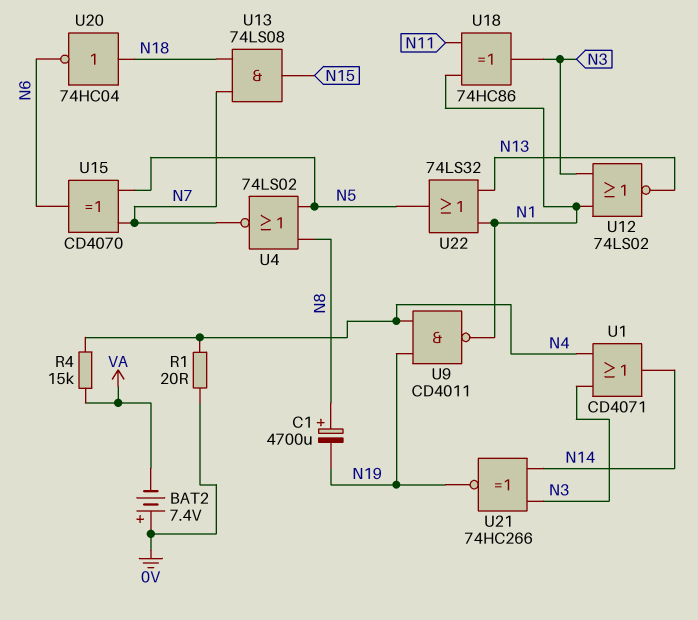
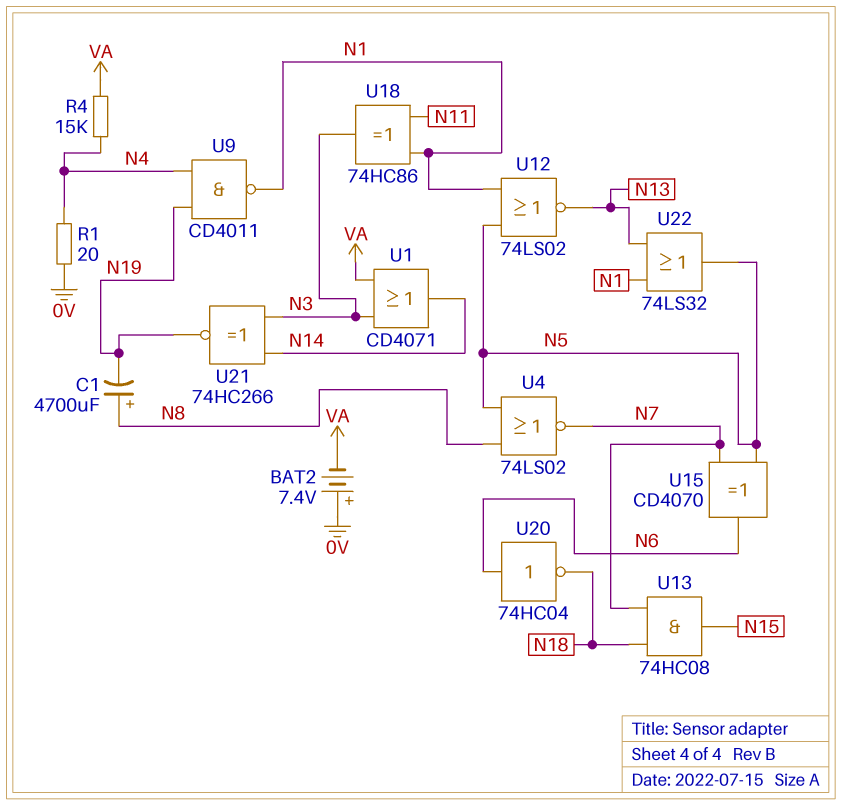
U1: OR CD4071 (in N3, in N4, out N14) -> OR CD4071 (in N3, in VA, out N14)
U12: NOR 74LS02 (in N1, in N3, out N13) -> NOR 74LS02 (in N1, in N5, out N13)
U13: AND 74LS08 (in N7, in N18, out N15) -> AND 74HC08 (in N7, in N18, out N15)
U20: NOT 74HC04 (in N18, out N6) -> NOT 74HC04 (in N6, out N18)

